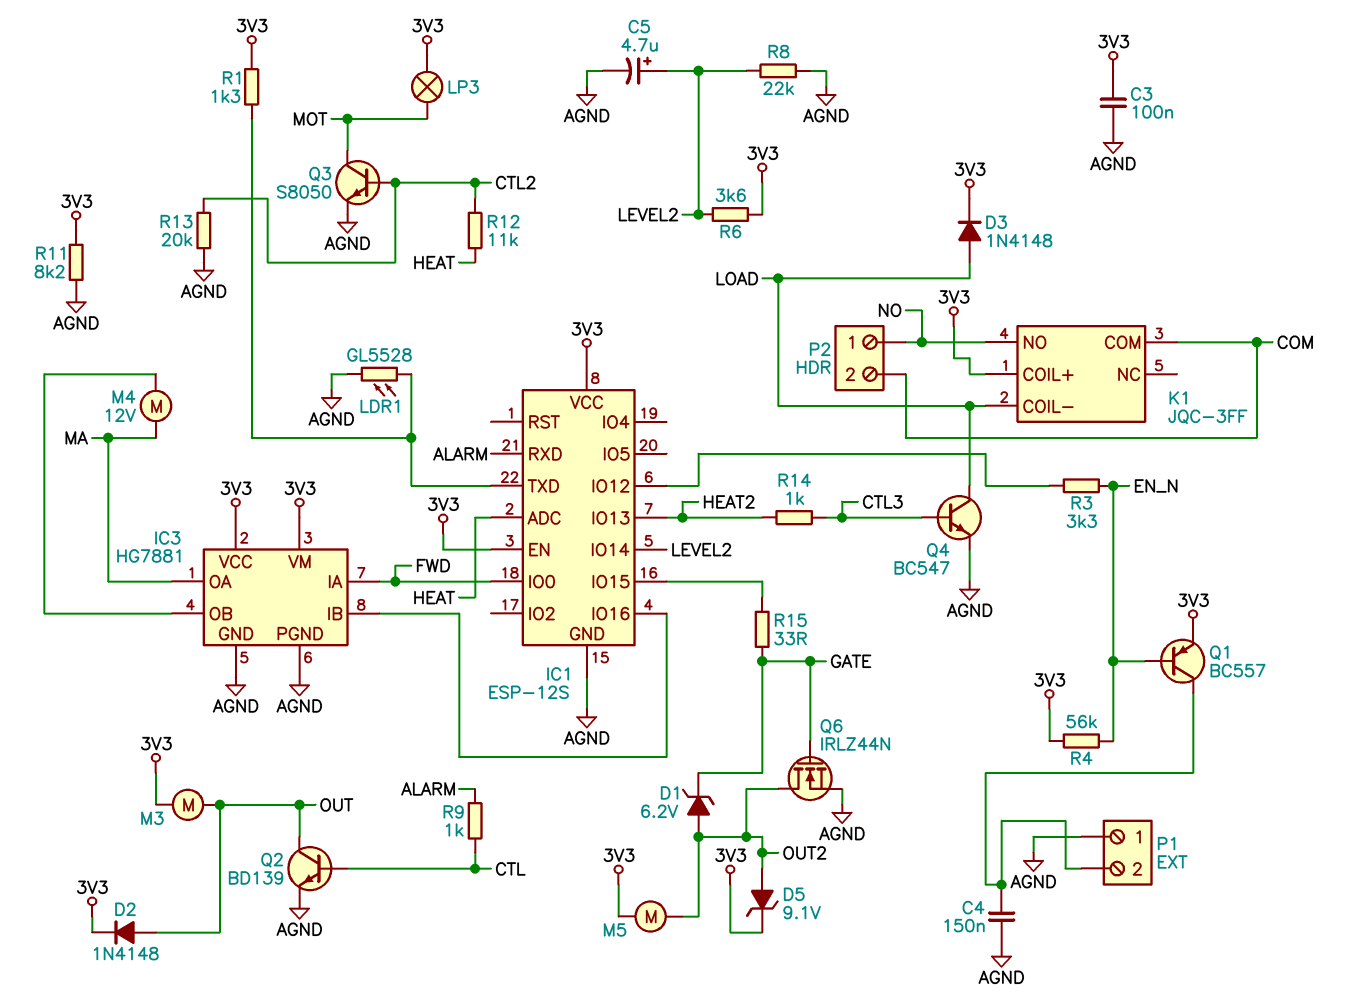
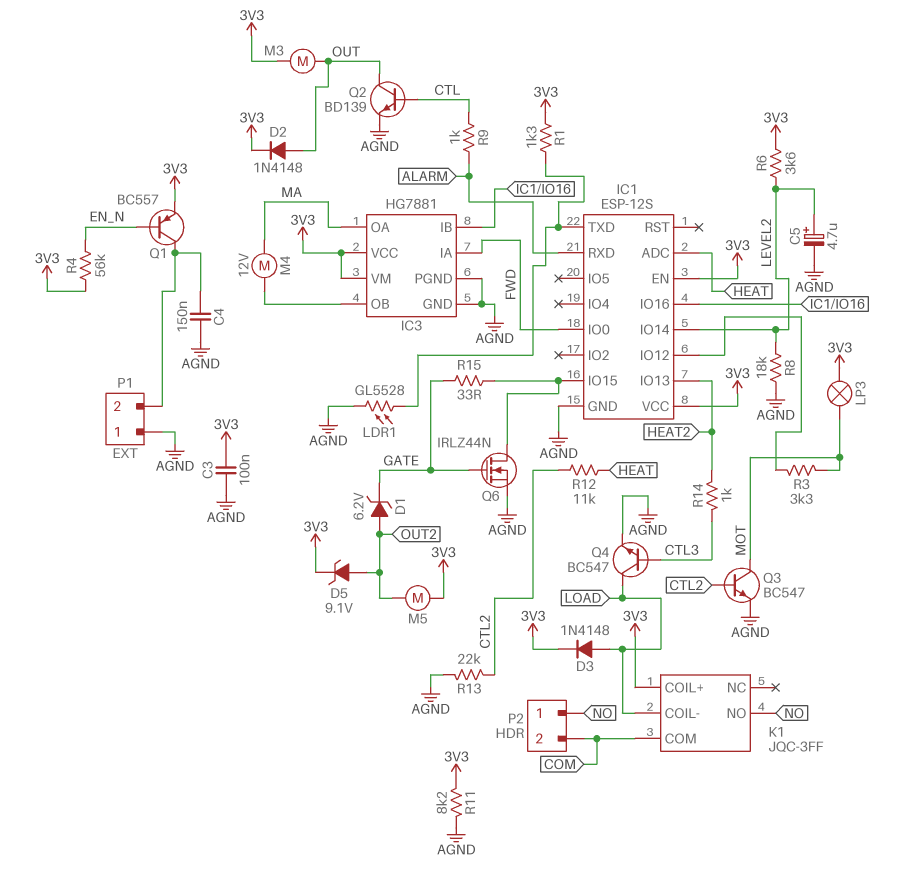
Q3: NPN S8050 (B CTL2, C MOT, E AGND) -> NPN BC547 (B CTL2, C MOT, E AGND)
Q6: NMOS IRLZ44N (G GATE, D OUT2, S AGND) -> NMOS IRLZ44N (G GATE, D IC1/IO15, S AGND)
R3: 3.3k (EN_N, IC1/IO12) -> 3.3k (IC1/IO12, MOT)
R8: 22k (AGND, LEVEL2) -> 18k (AGND, LEVEL2)
R13: 20k (AGND, CTL2) -> 22k (AGND, CTL2)

